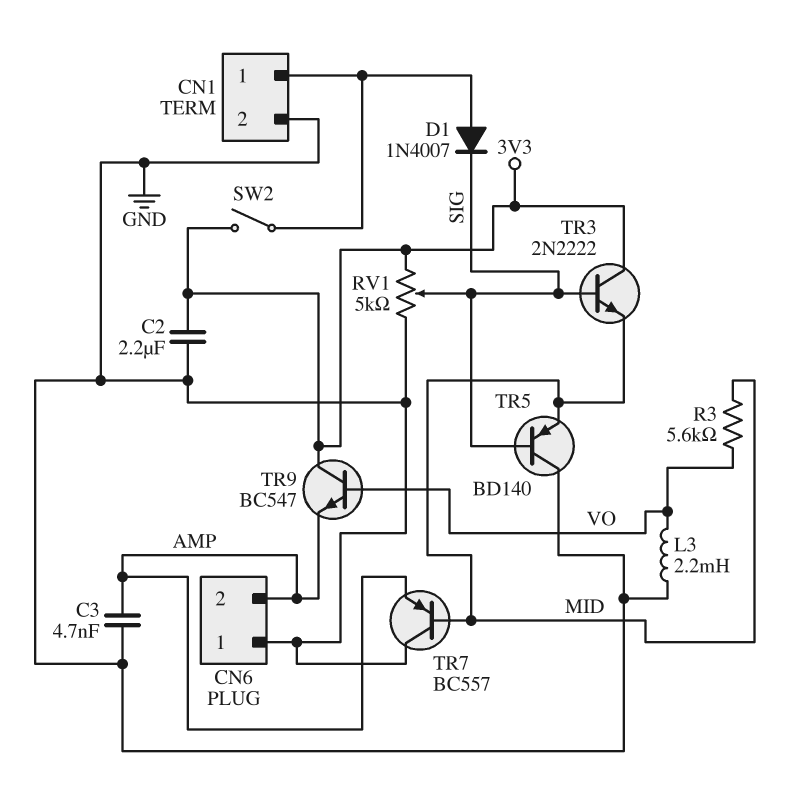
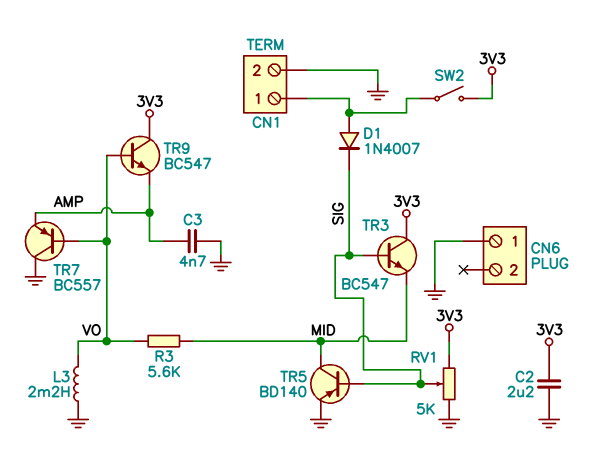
CN6 pin 2: AMP -> none
TR3: NPN 2N2222 (B SIG, C 3V3, E MID) -> NPN BC547 (B SIG, C 3V3, E MID)
TR5: PNP BD140 (B SIG, C GND, E MID) -> PNP BD140 (B SIG, C MID, E GND)
TR7: PNP BC557 (B MID, C GND, E AMP) -> PNP BC557 (B VO, C GND, E AMP)

